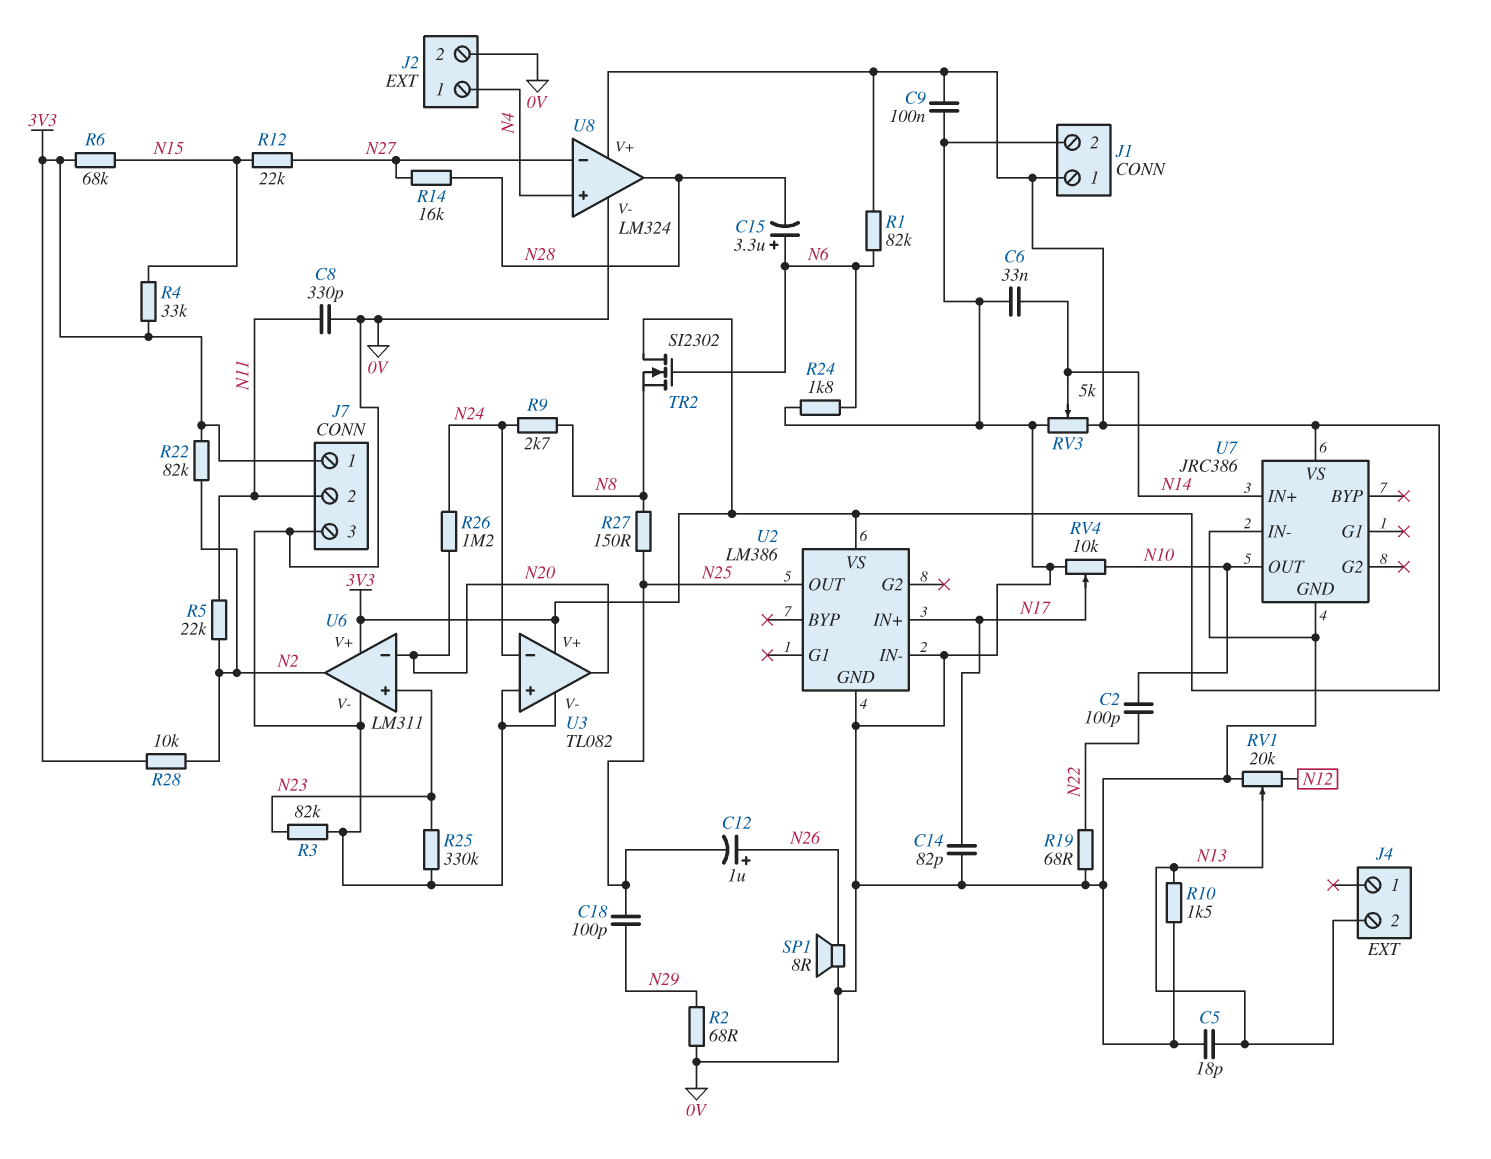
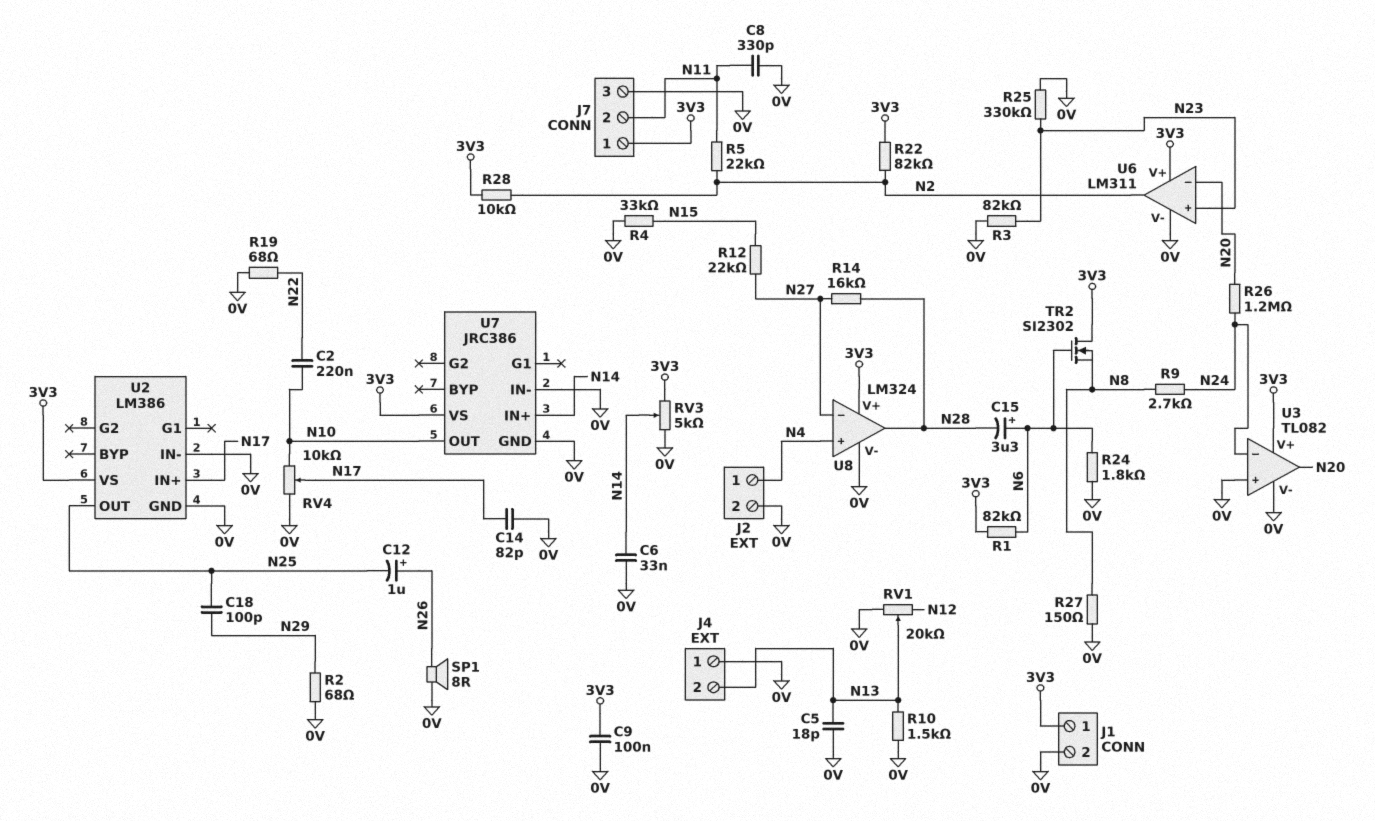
C2: 100pF (N10, N22) -> 220nF (N10, N22)
J4 pin 1: none -> 0V
R4: 33k (3V3, N15) -> 33k (0V, N15)
R6: 68k (3V3, N15) -> none
R27: 150 (N8, N25) -> 150 (0V, N8)

